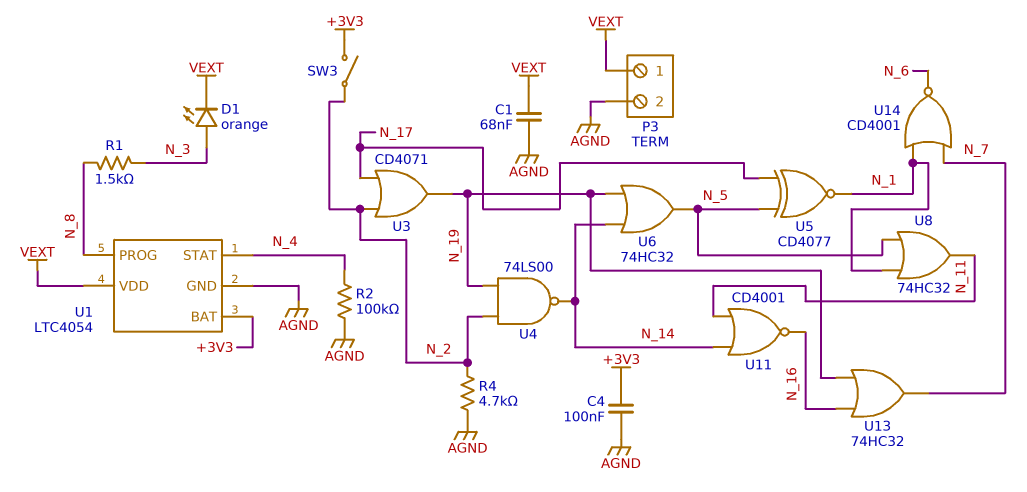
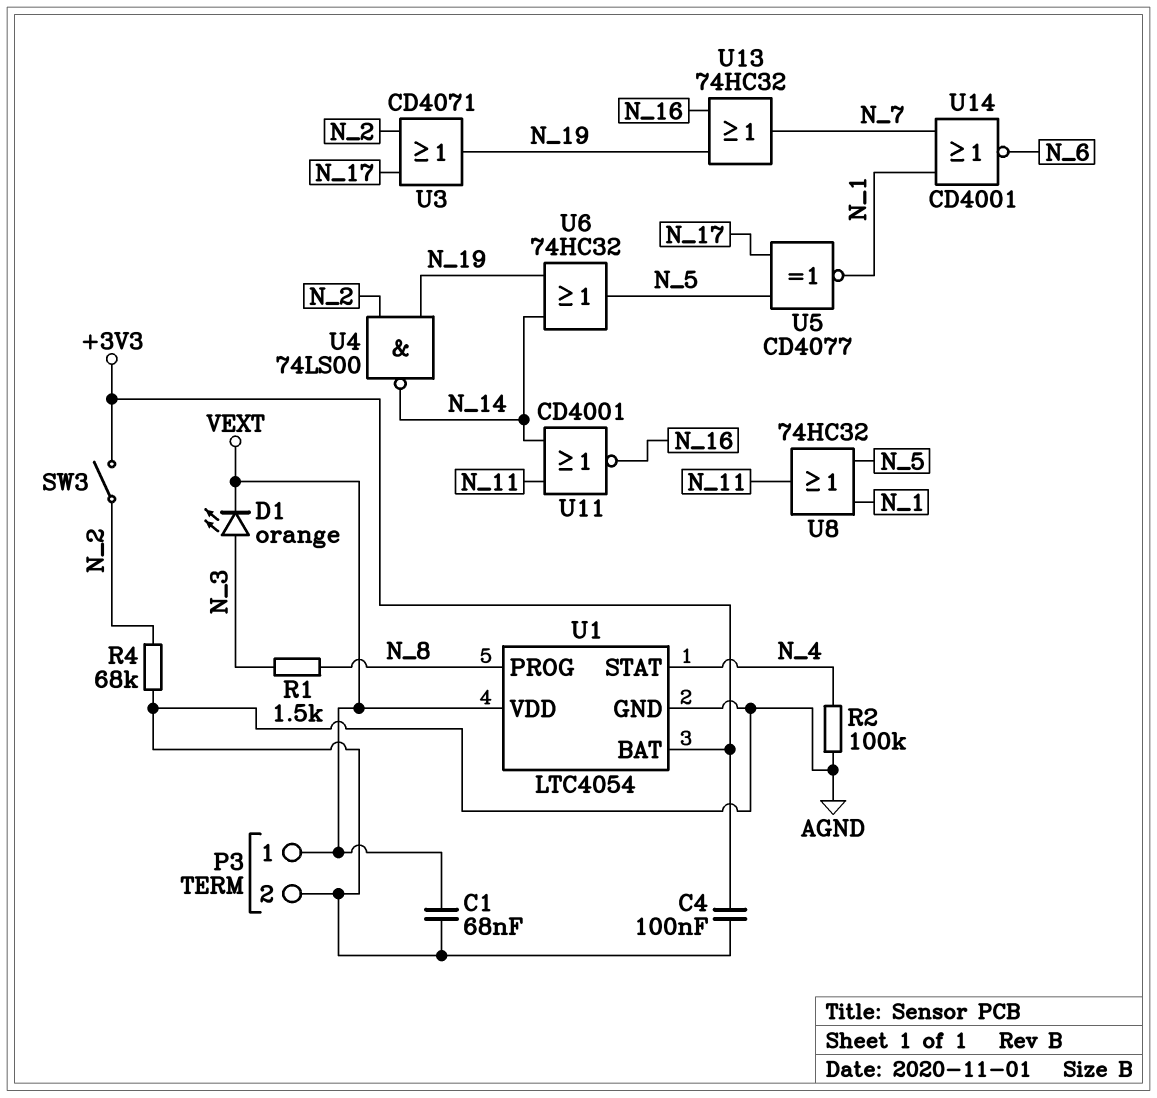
R4: 4.7k (AGND, N_2) -> 68k (AGND, N_2)

